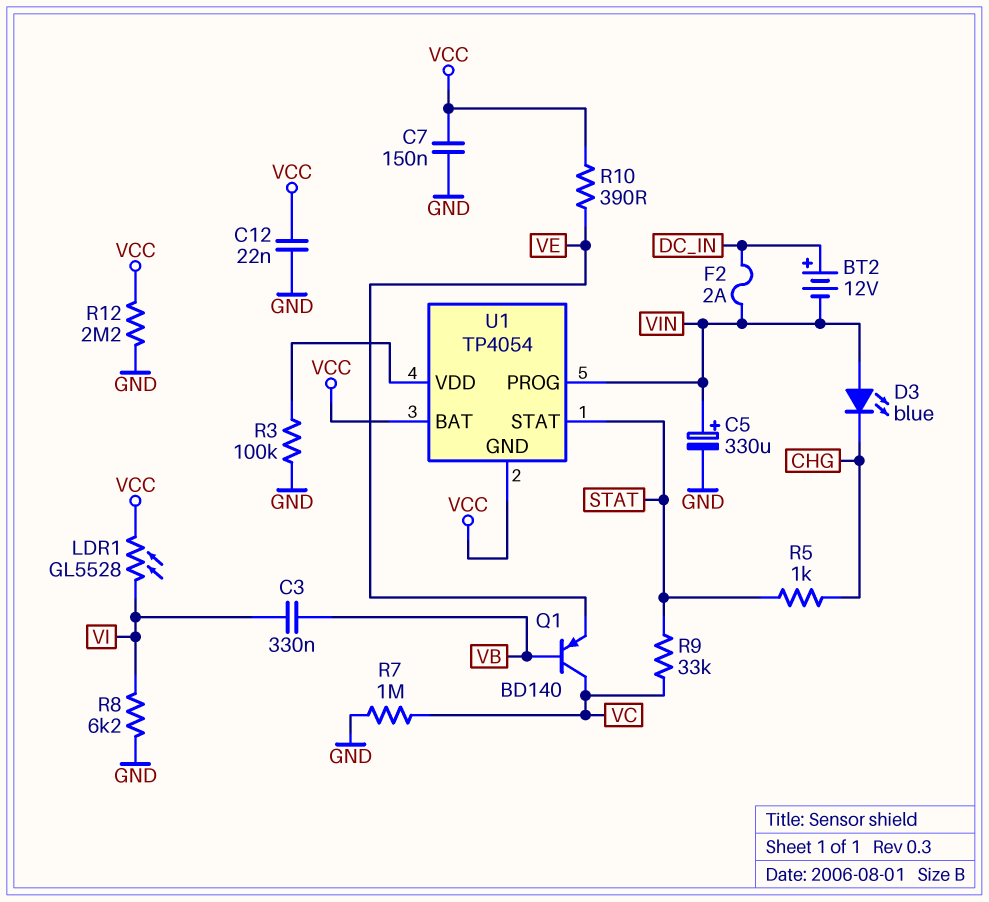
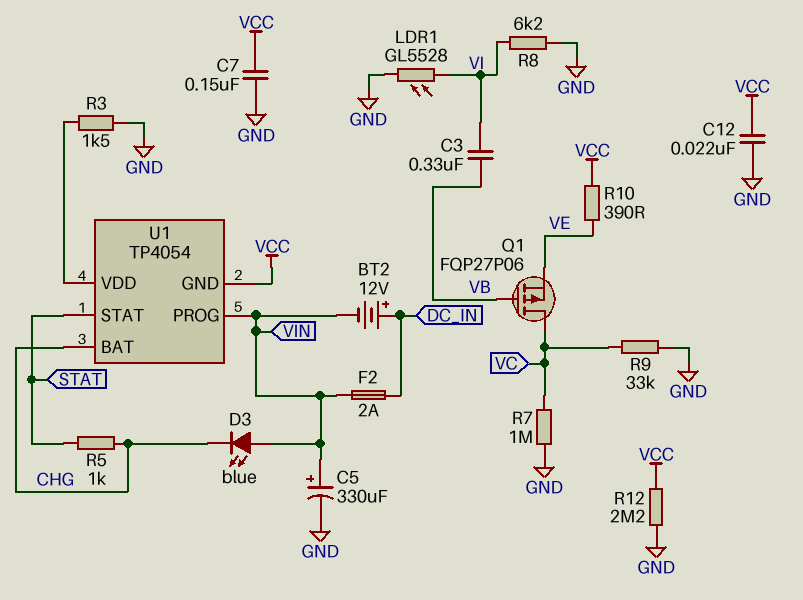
LDR1: GL5528 (VCC, VI) -> GL5528 (GND, VI)
Q1: PNP BD140 (B VB, C VC, E VE) -> PMOS FQP27P06 (G VB, D VC, S VE)
R3: 100k (GND, U1/VDD) -> 1.5k (GND, U1/VDD)
R9: 33k (STAT, VC) -> 33k (GND, VC)
U1 pin BAT: VCC -> CHG

